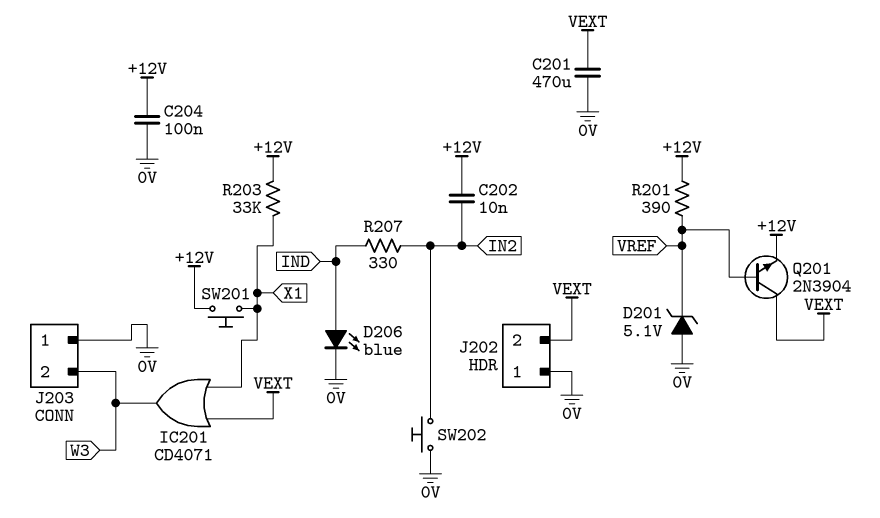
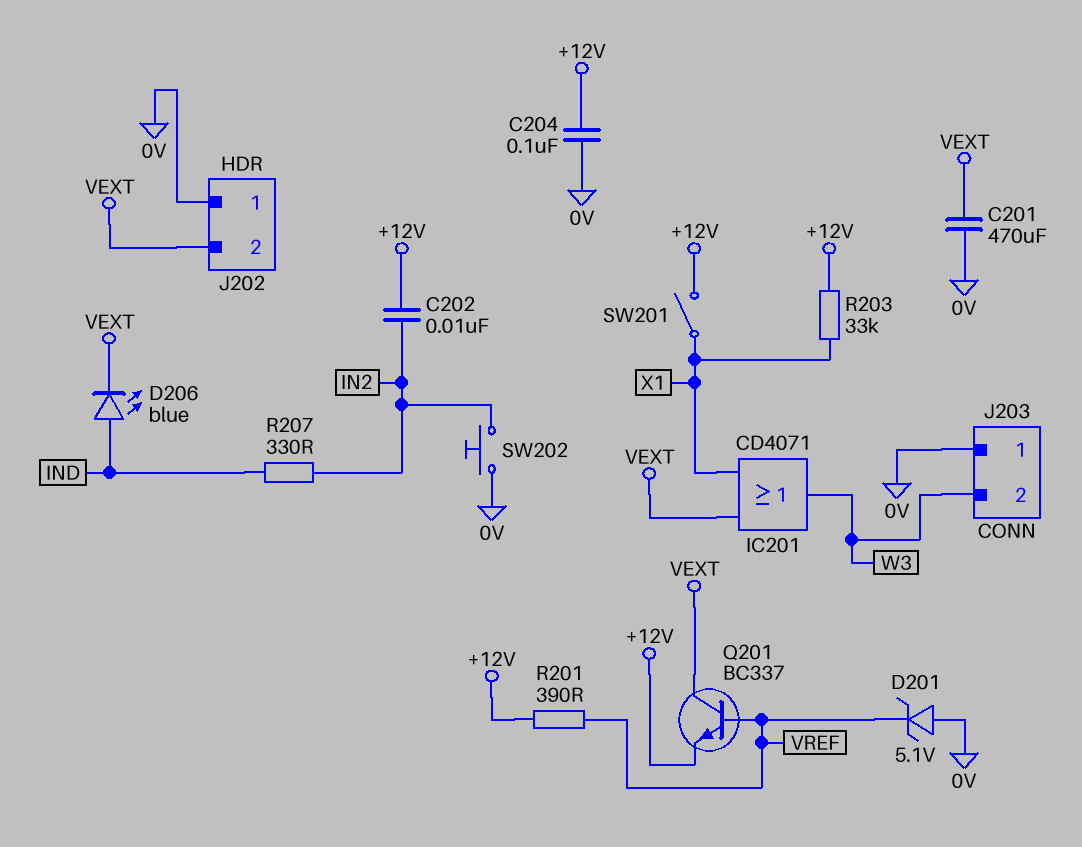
D206: LED blue (A IND, K 0V) -> LED blue (A IND, K VEXT)
Q201: NPN 2N3904 (B VREF, C VEXT, E +12V) -> NPN BC337 (B VREF, C VEXT, E +12V)
SW201: button (+12V, X1) -> switch (+12V, X1)

